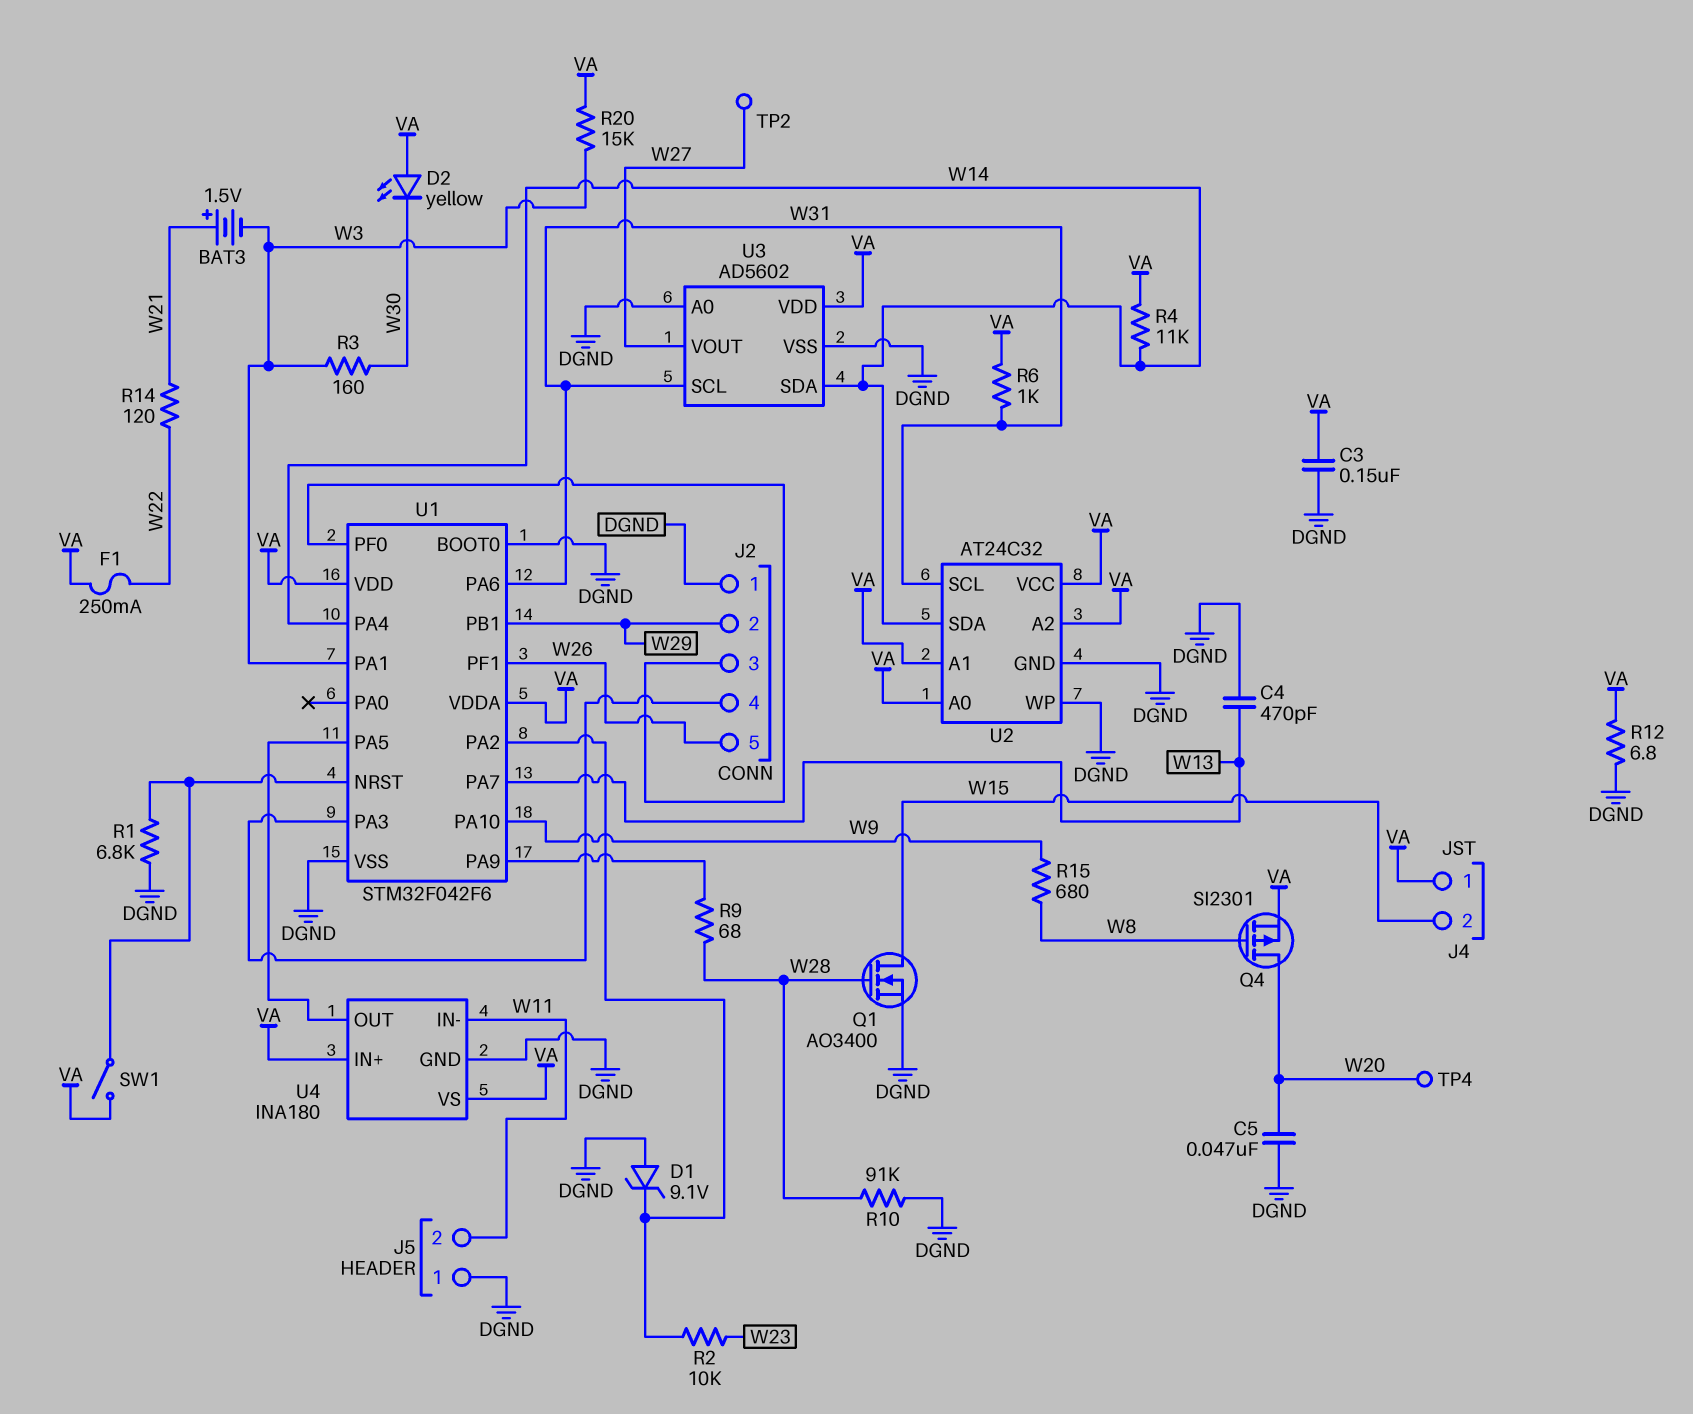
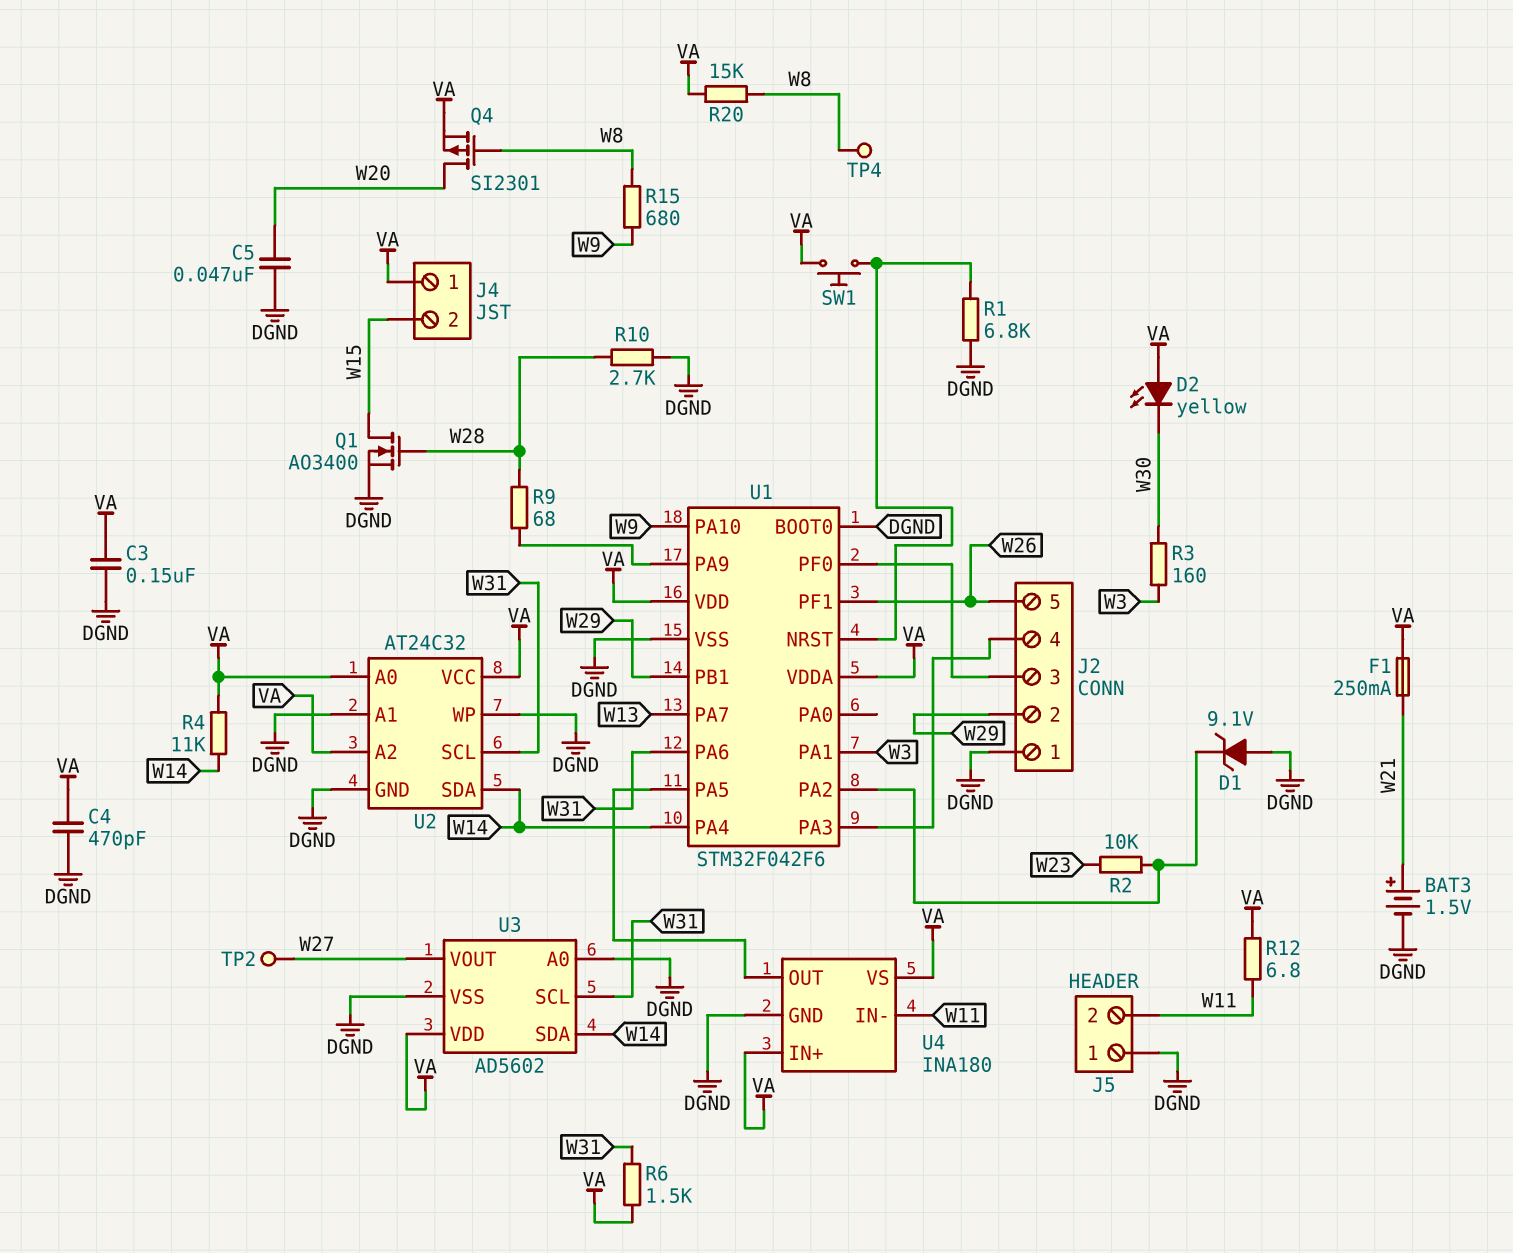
BAT3: 1.5V (plus W21, minus W3) -> 1.5V (plus W21, minus DGND)
C4: 470pF (DGND, W13) -> 470pF (DGND, VA)
F1: 250mA (VA, W22) -> 250mA (VA, W21)
R6: 1k (VA, W31) -> 1.5k (VA, W31)
R10: 91k (DGND, W28) -> 2.7k (DGND, W28)
R12: 6.8 (DGND, VA) -> 6.8 (VA, W11)
R14: 120 (W21, W22) -> none
R20: 15k (VA, W3) -> 15k (VA, W8)
SW1: switch (U1/NRST, VA) -> button (U1/NRST, VA)
TP4: test point (W20) -> test point (W8)
U2 pin A1: VA -> DGND

